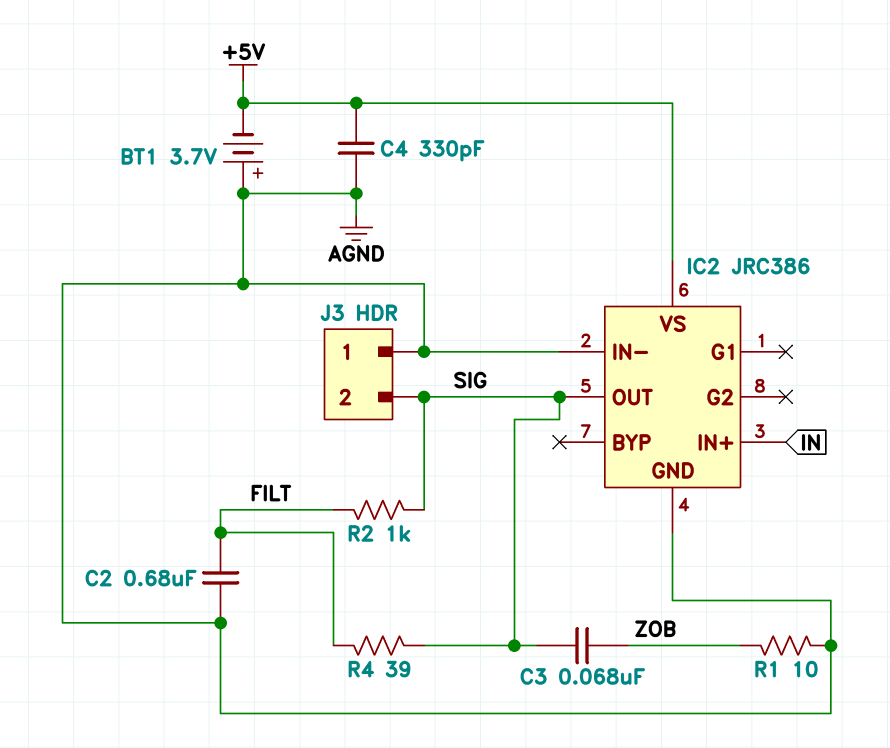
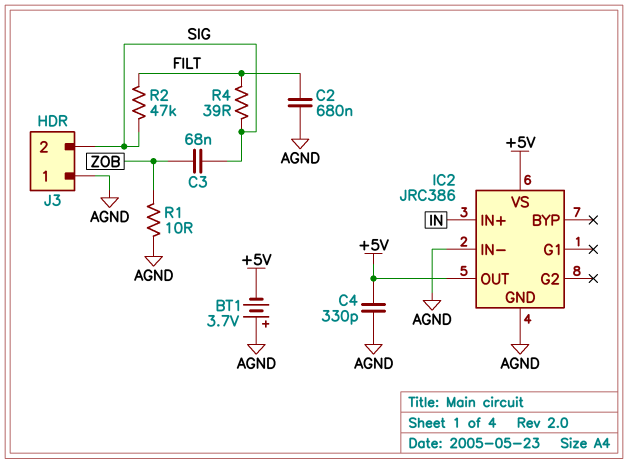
IC2 pin OUT: SIG -> +5V
R2: 1k (FILT, SIG) -> 47k (FILT, SIG)

